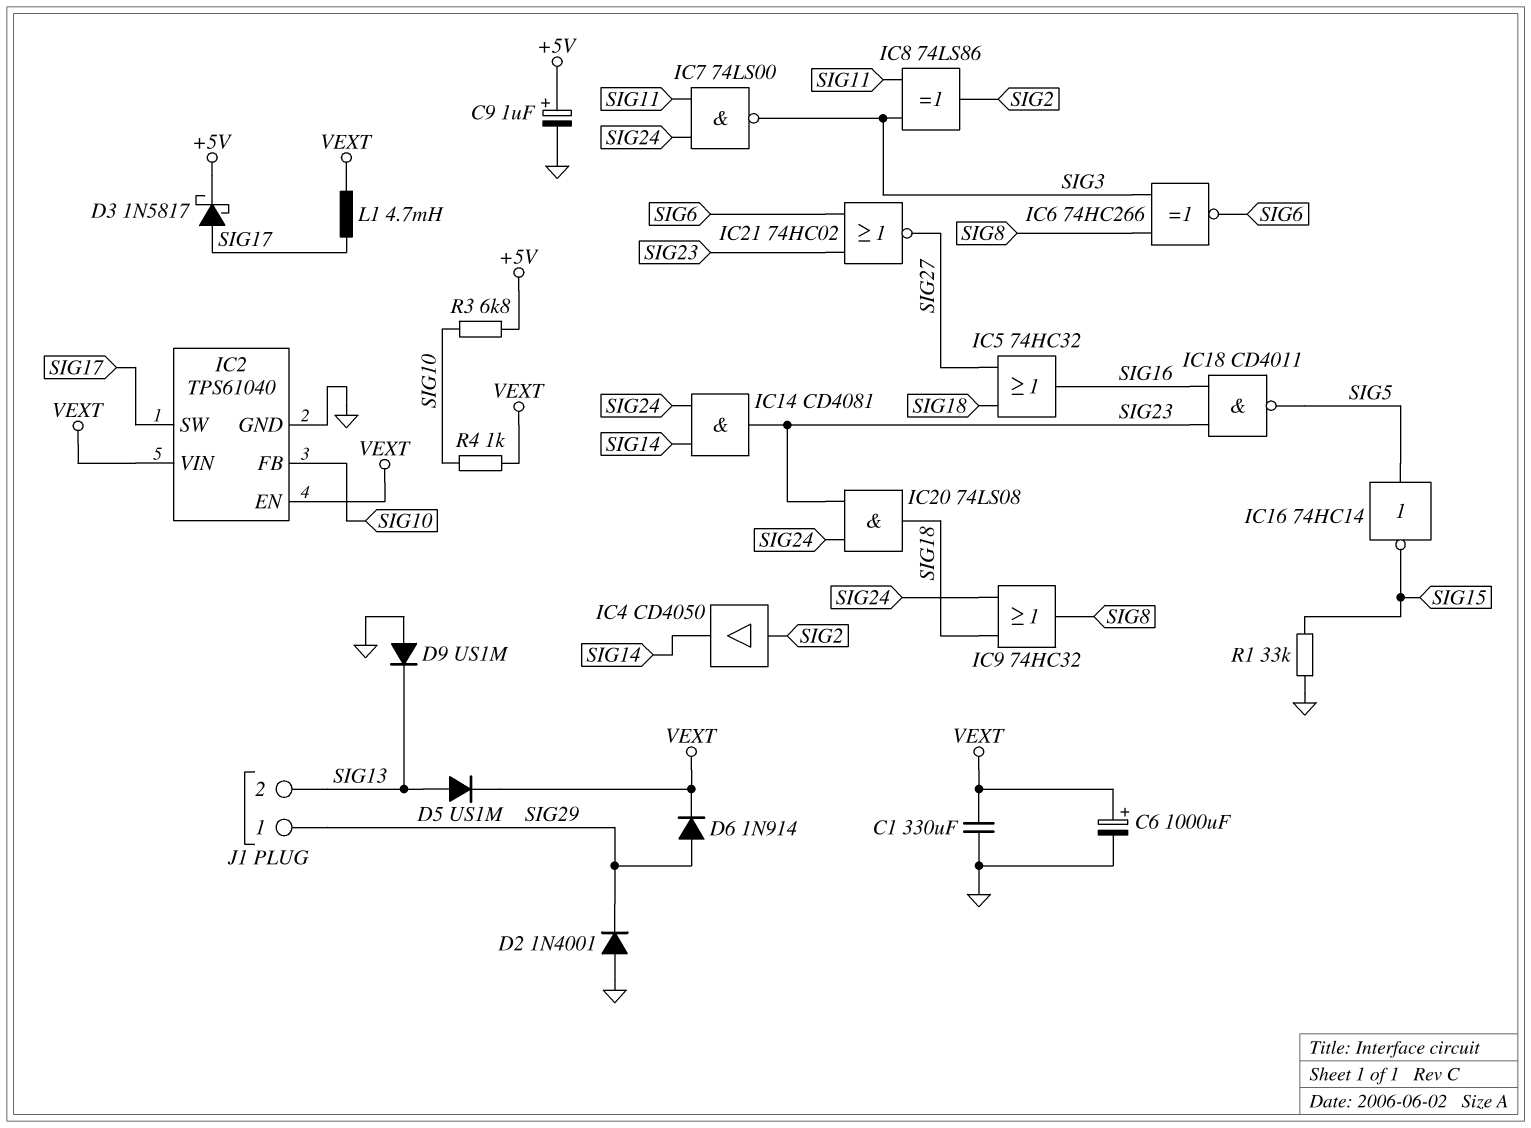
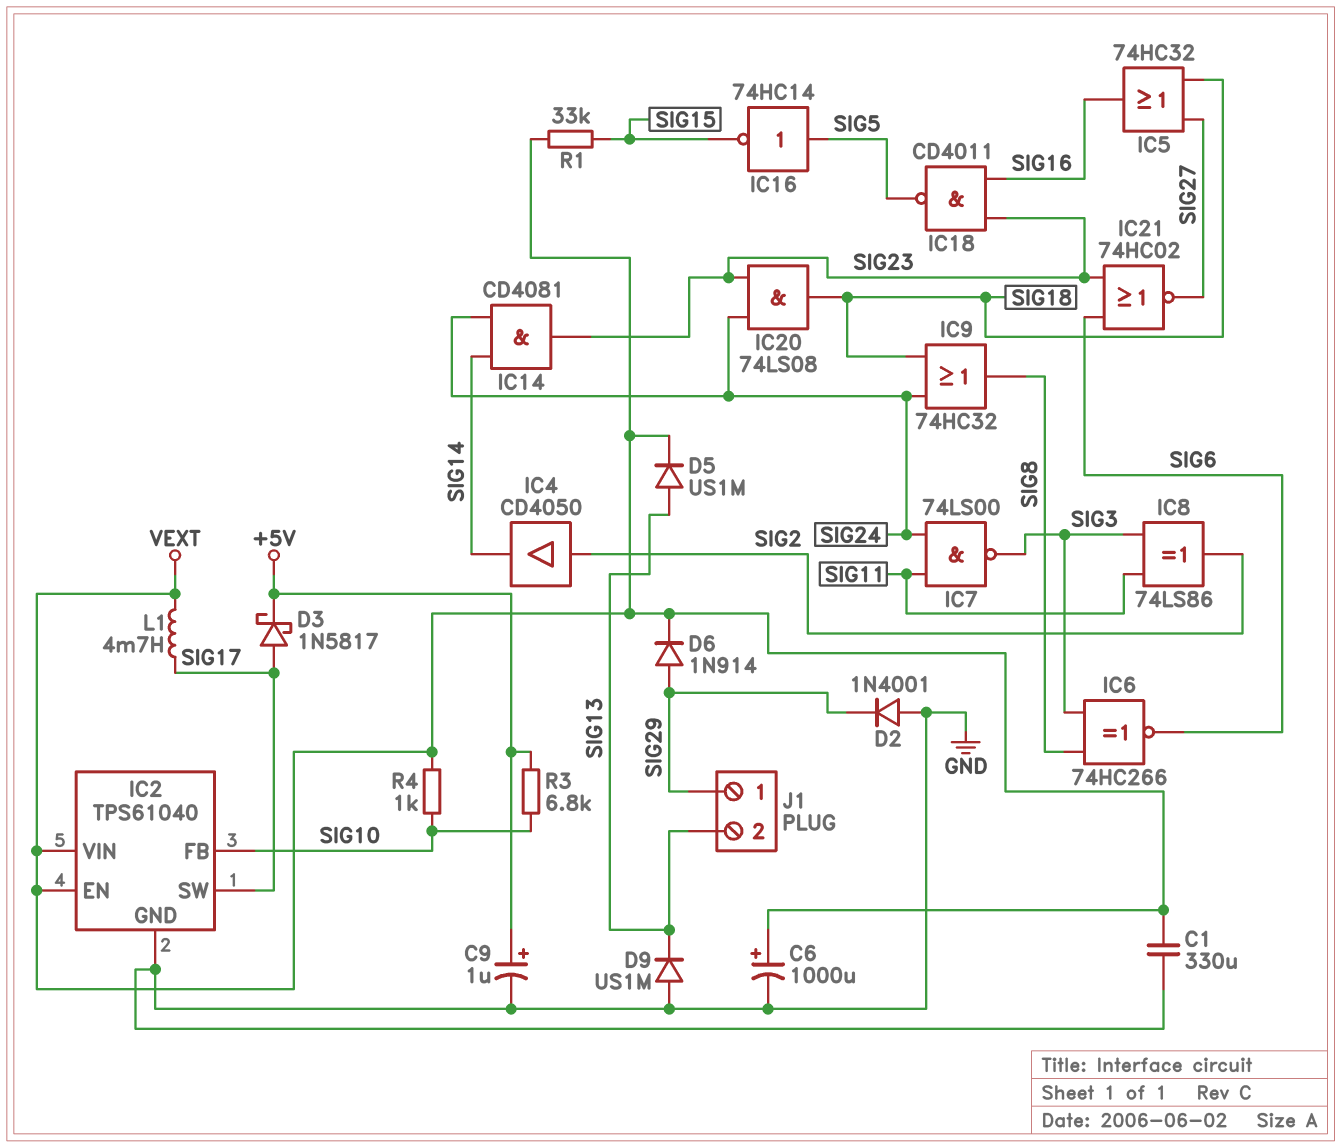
R1: 33k (GND, SIG15) -> 33k (SIG15, VEXT)

